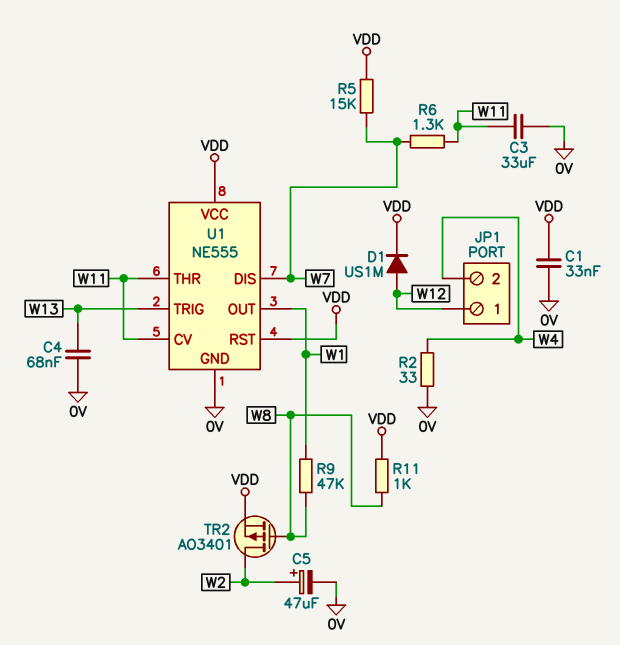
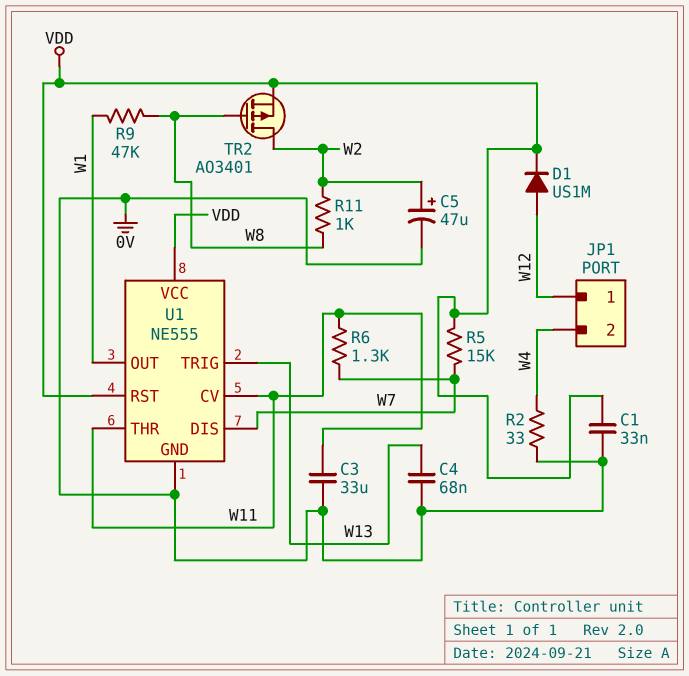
R11: 1k (VDD, W8) -> 1k (W2, W8)

